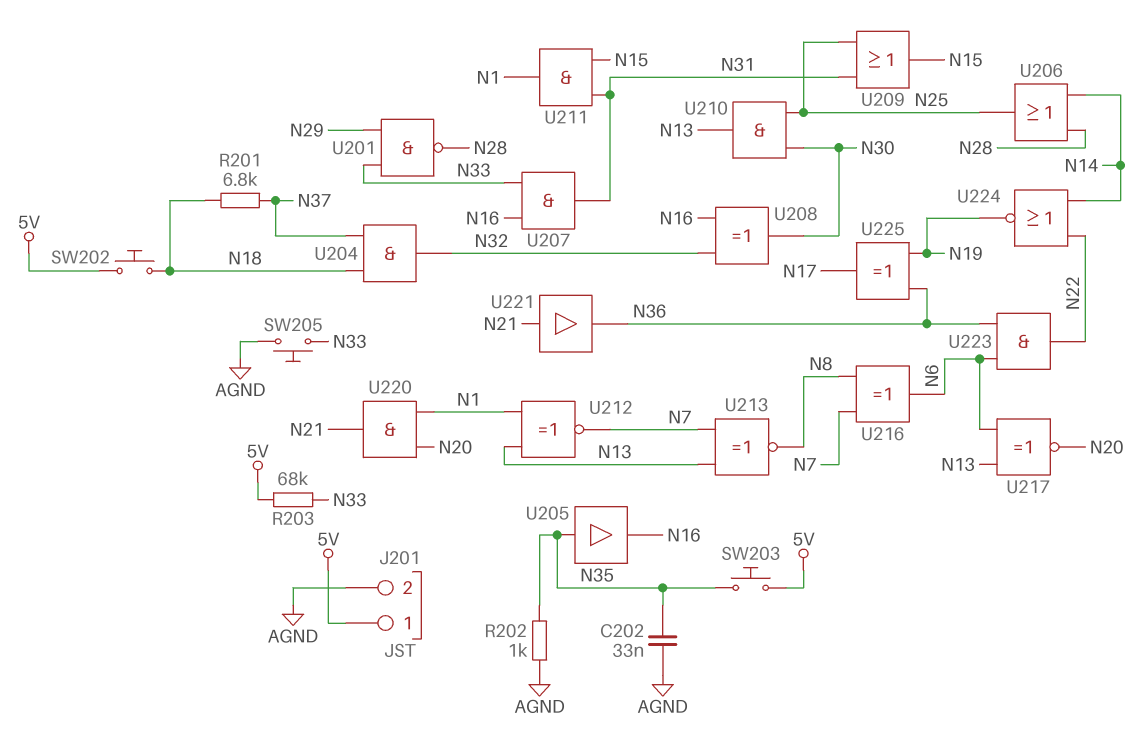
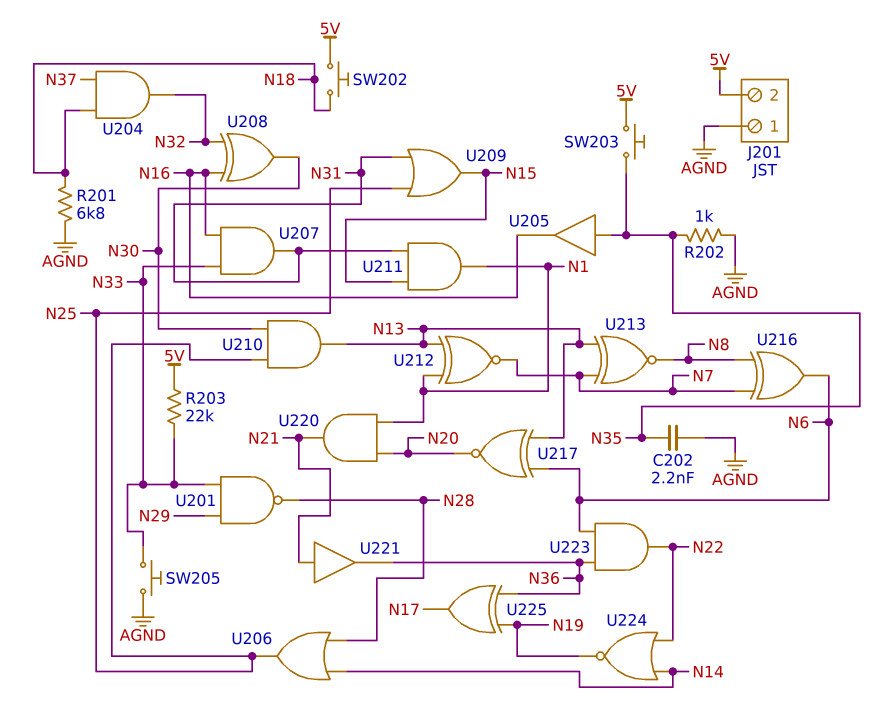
C202: 33nF (AGND, N35) -> 2.2nF (AGND, N35)
J201 pin 1: 5V -> AGND
J201 pin 2: AGND -> 5V
R201: 6.8k (N18, N37) -> 6.8k (AGND, N18)
R203: 68k (5V, N33) -> 22k (5V, N33)

